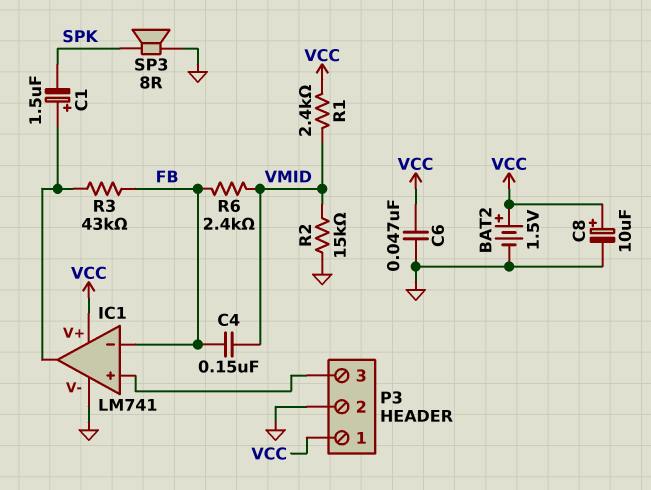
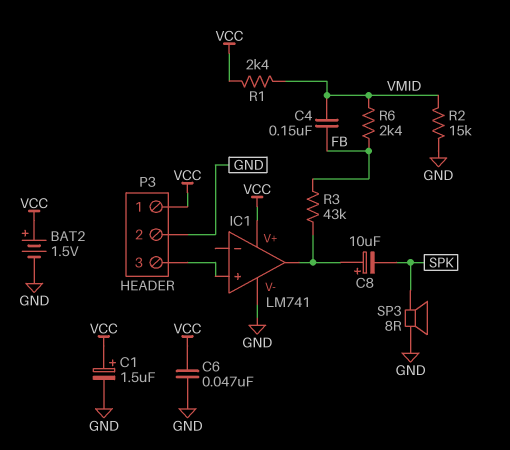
C1: 1.5uF (plus IC1/out, minus SPK) -> 1.5uF (plus VCC, minus GND)
C8: 10uF (plus VCC, minus GND) -> 10uF (plus IC1/out, minus SPK)
IC1 pin in-: FB -> none

